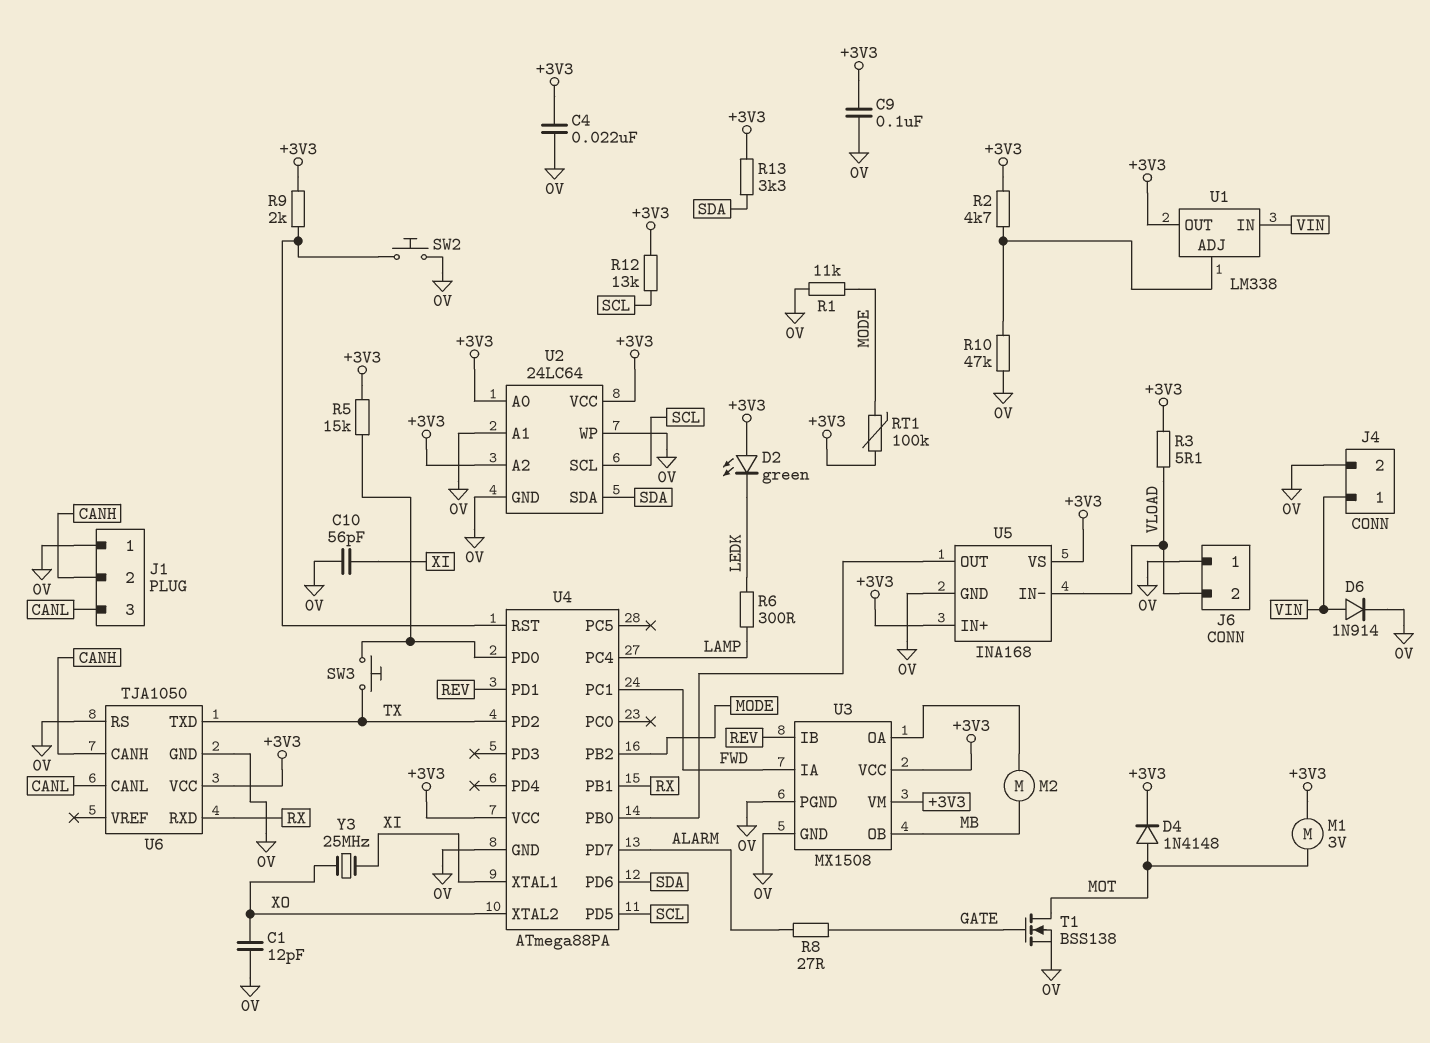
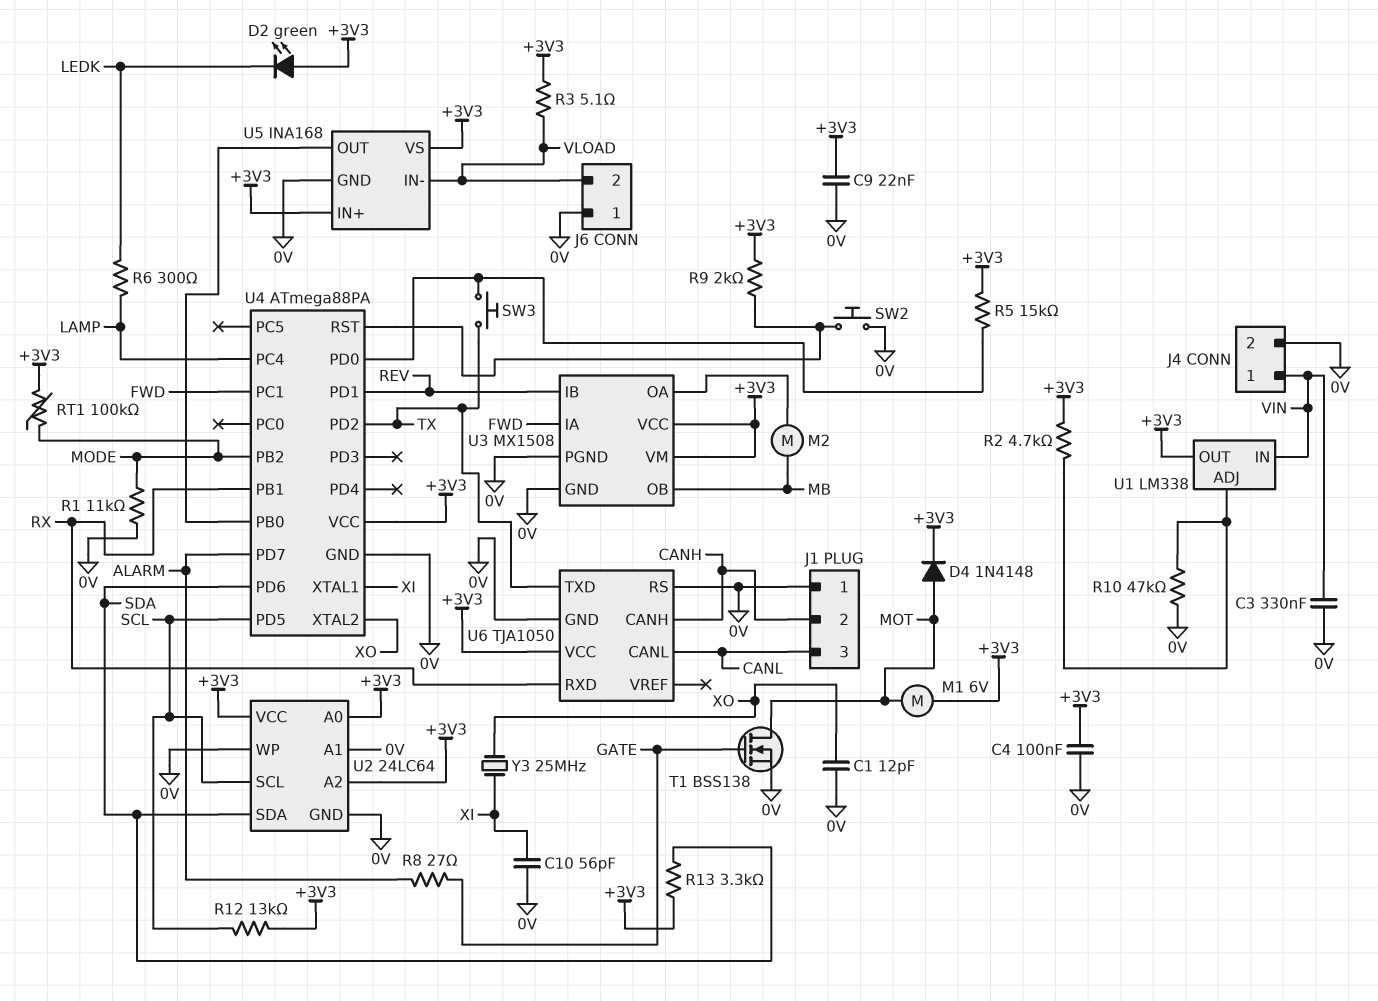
C3: none -> 330nF (0V, VIN)
C4: 22nF (+3V3, 0V) -> 100nF (+3V3, 0V)
C9: 100nF (+3V3, 0V) -> 22nF (+3V3, 0V)
D6: diode 1N914 (A VIN, K 0V) -> none
M1: motor 3V (+3V3, MOT) -> motor 6V (+3V3, MOT)

